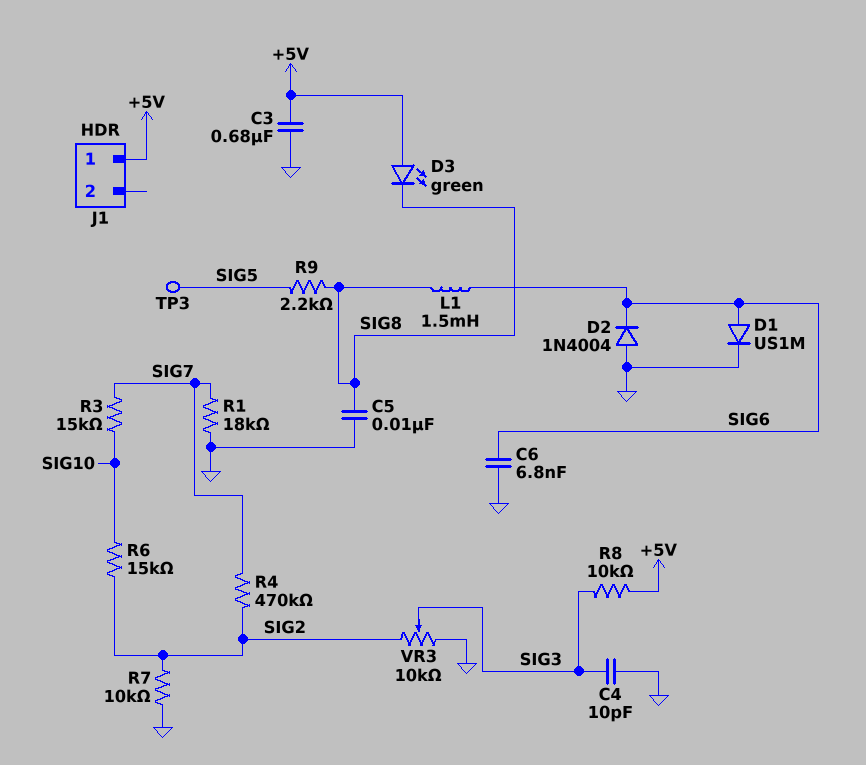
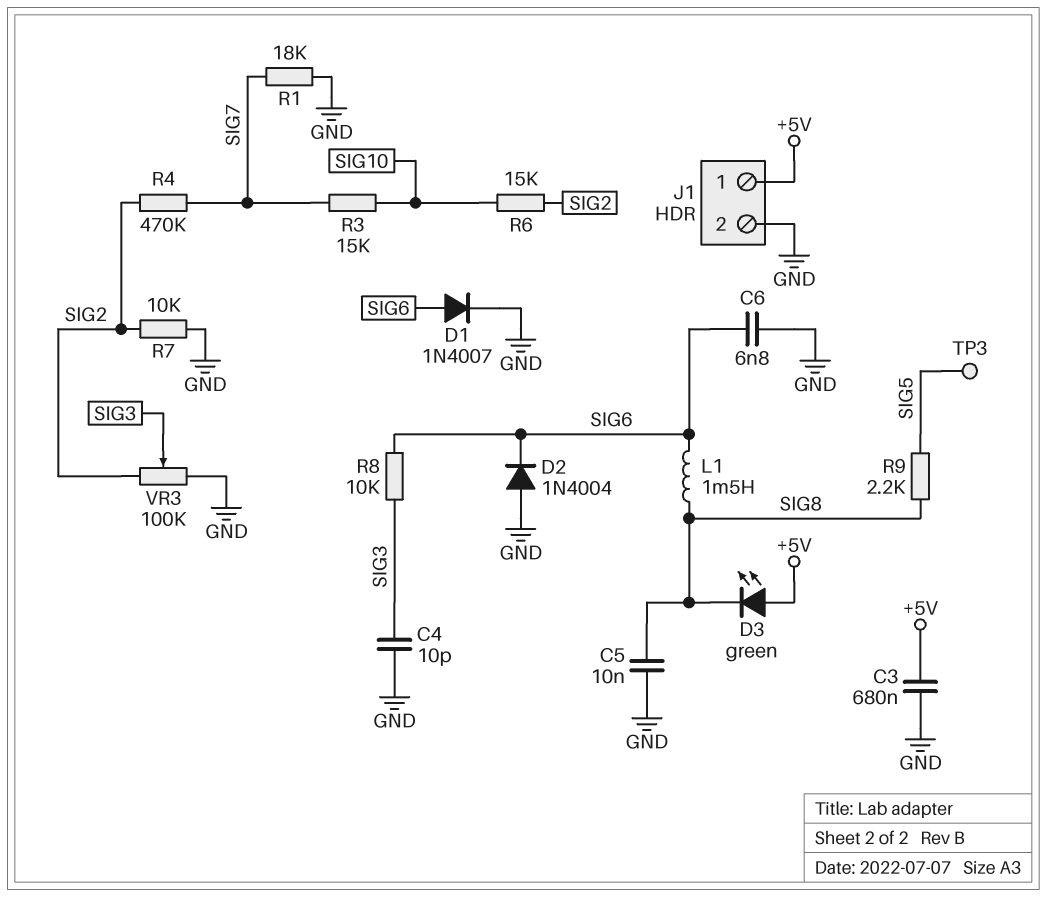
D1: diode US1M (A SIG6, K GND) -> diode 1N4007 (A SIG6, K GND)
J1 pin 2: none -> GND
R8: 10k (+5V, SIG3) -> 10k (SIG3, SIG6)
VR3: 10k (GND, SIG2, wiper SIG3) -> 100k (GND, SIG2, wiper SIG3)

